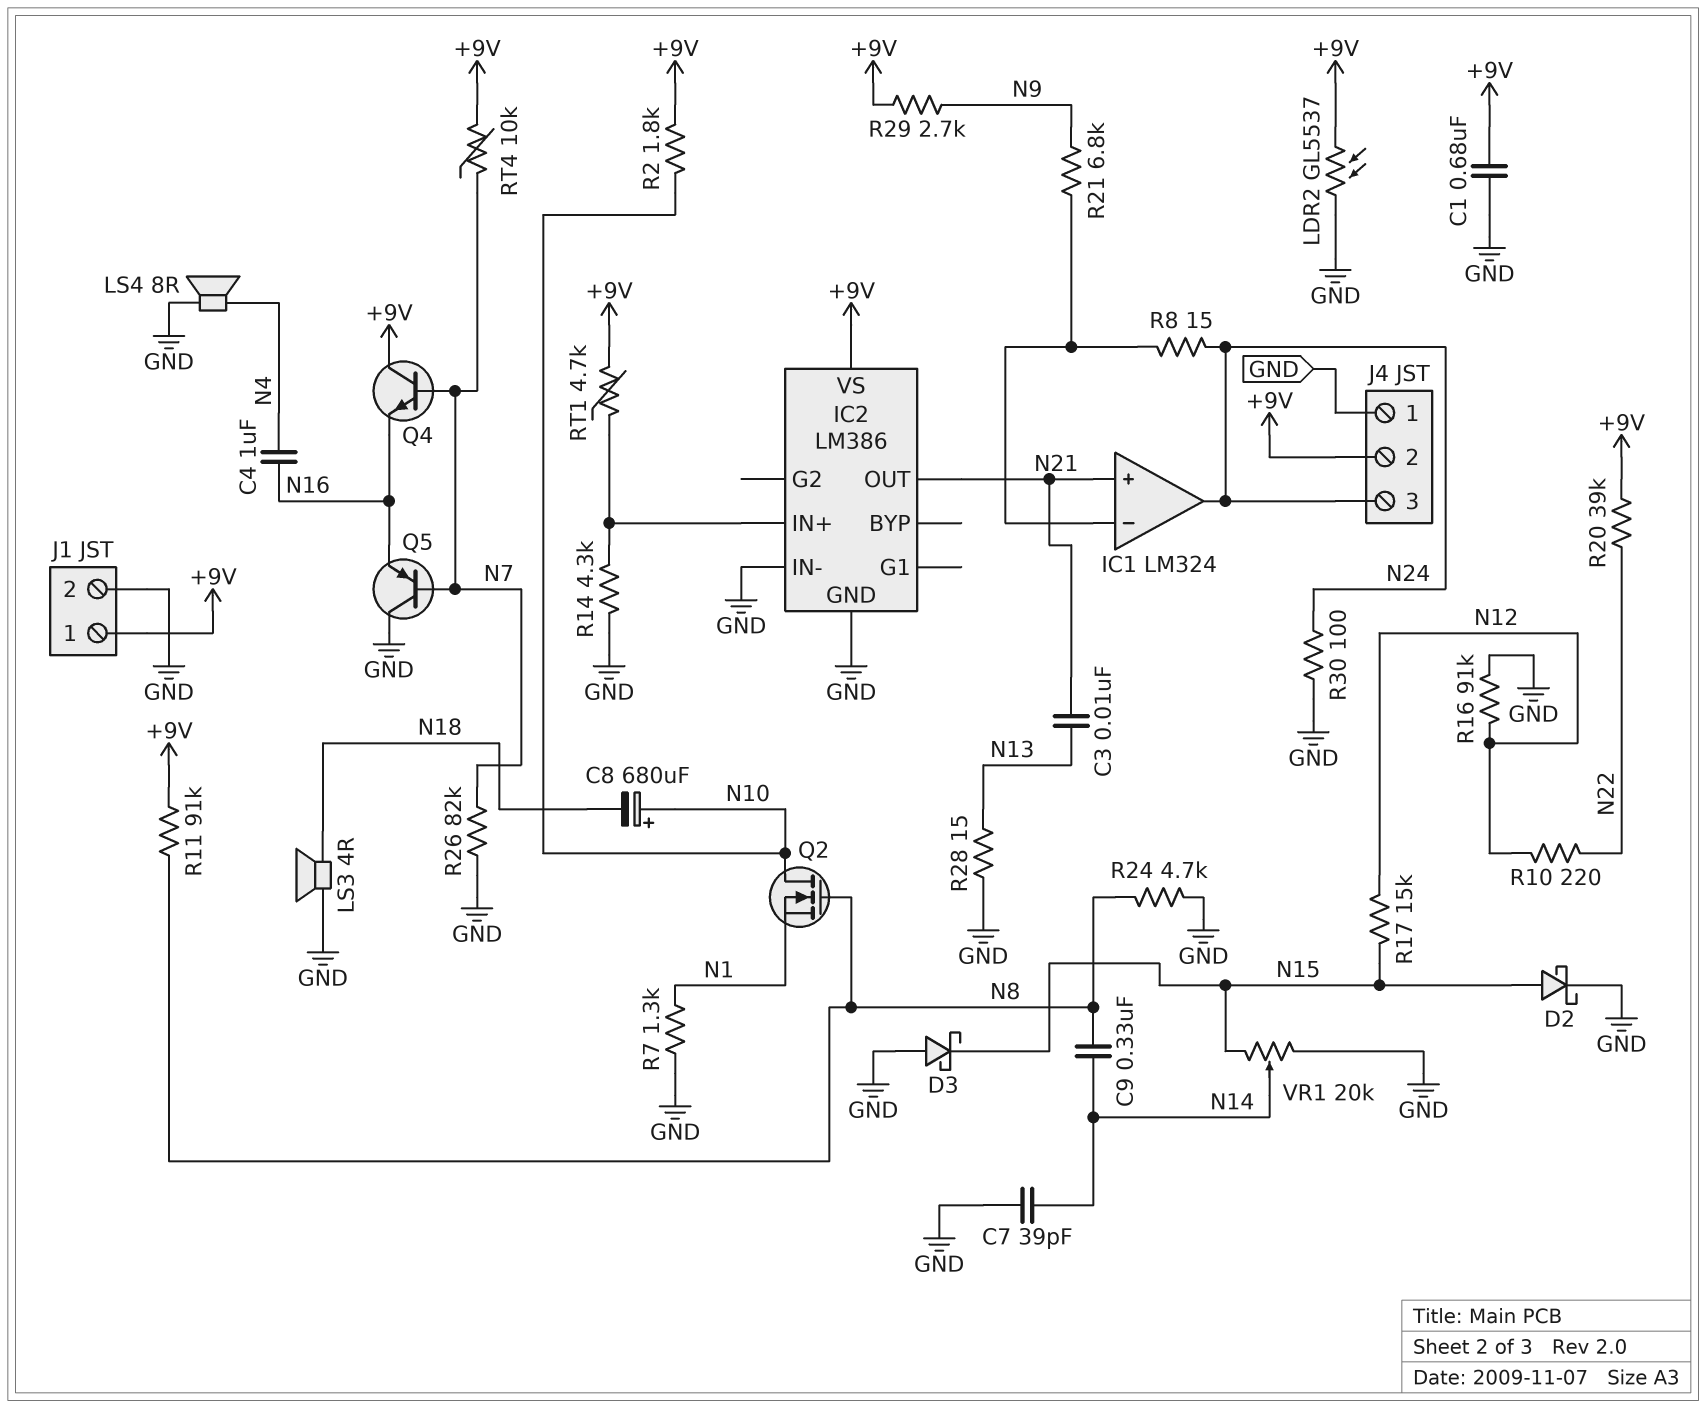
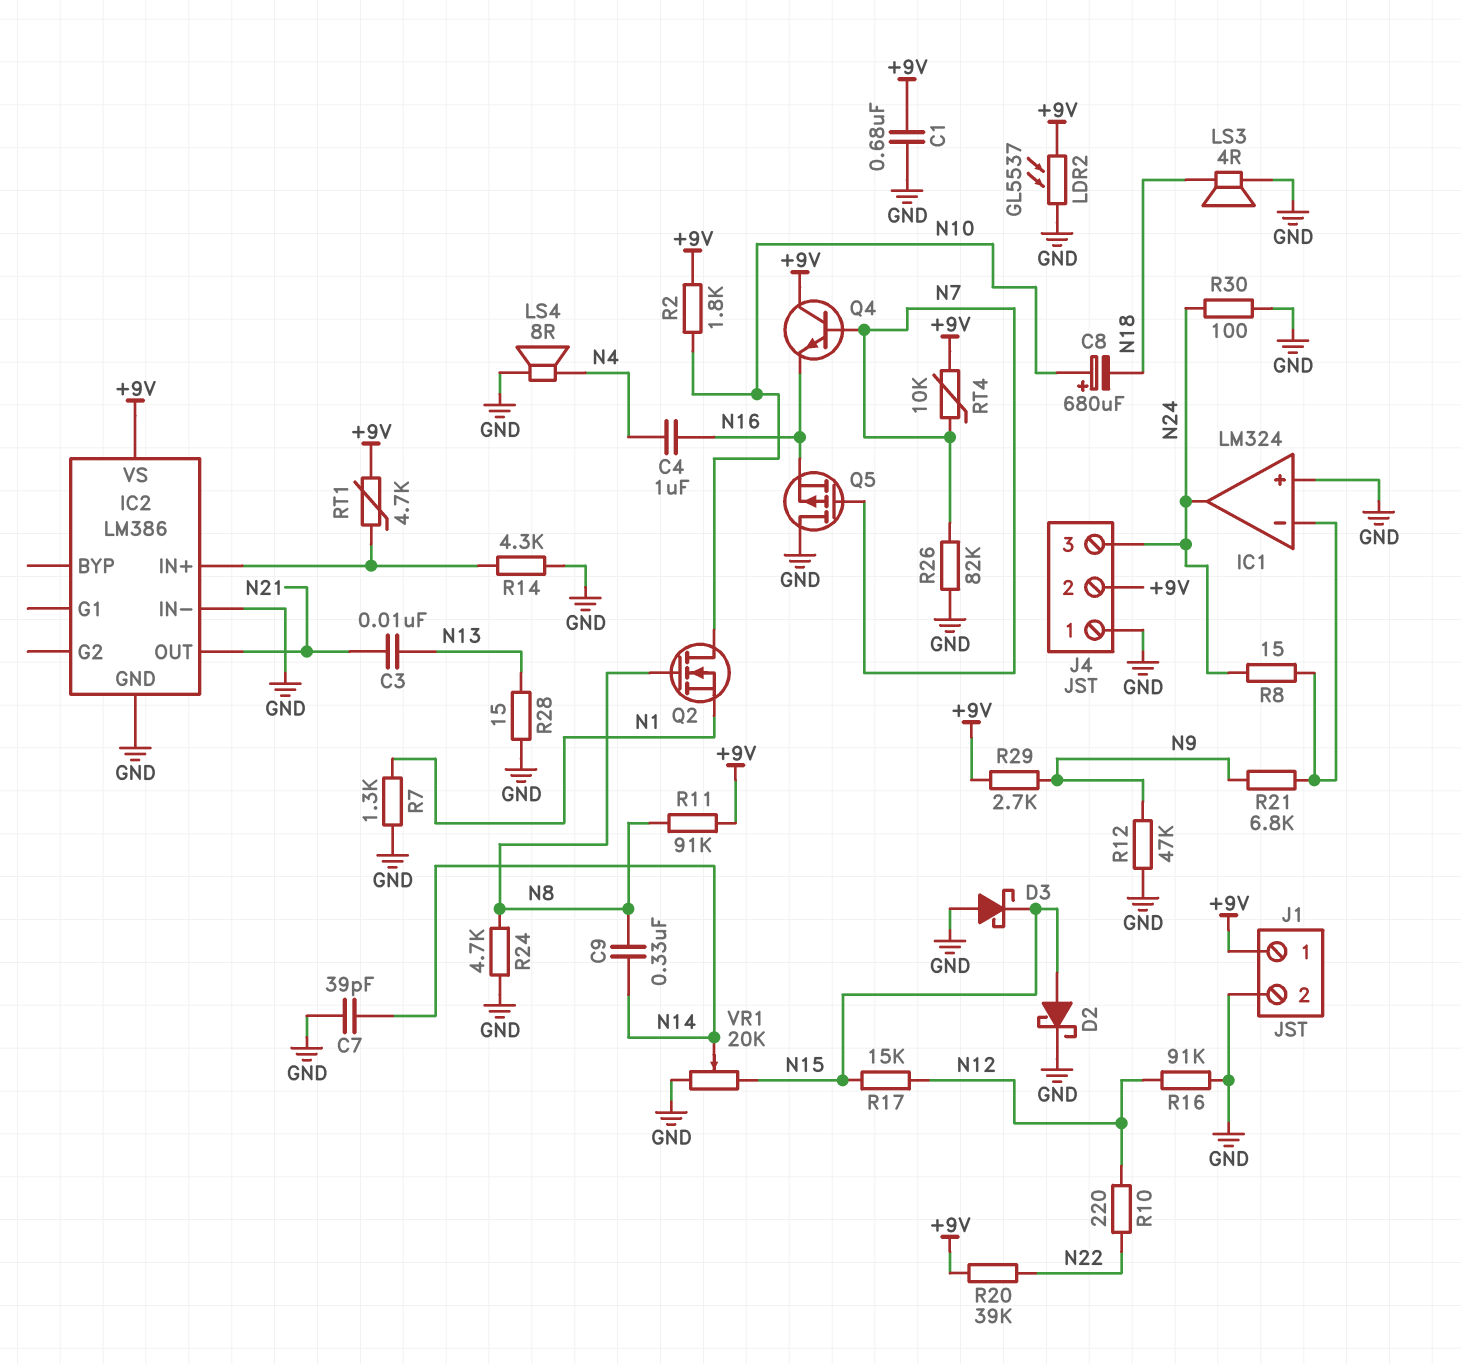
IC1 pin in+: N21 -> GND
Q5: PNP (B N7, C GND, E N16) -> PMOS (G N7, D GND, S N16)
R12: none -> 47k (GND, N9)

